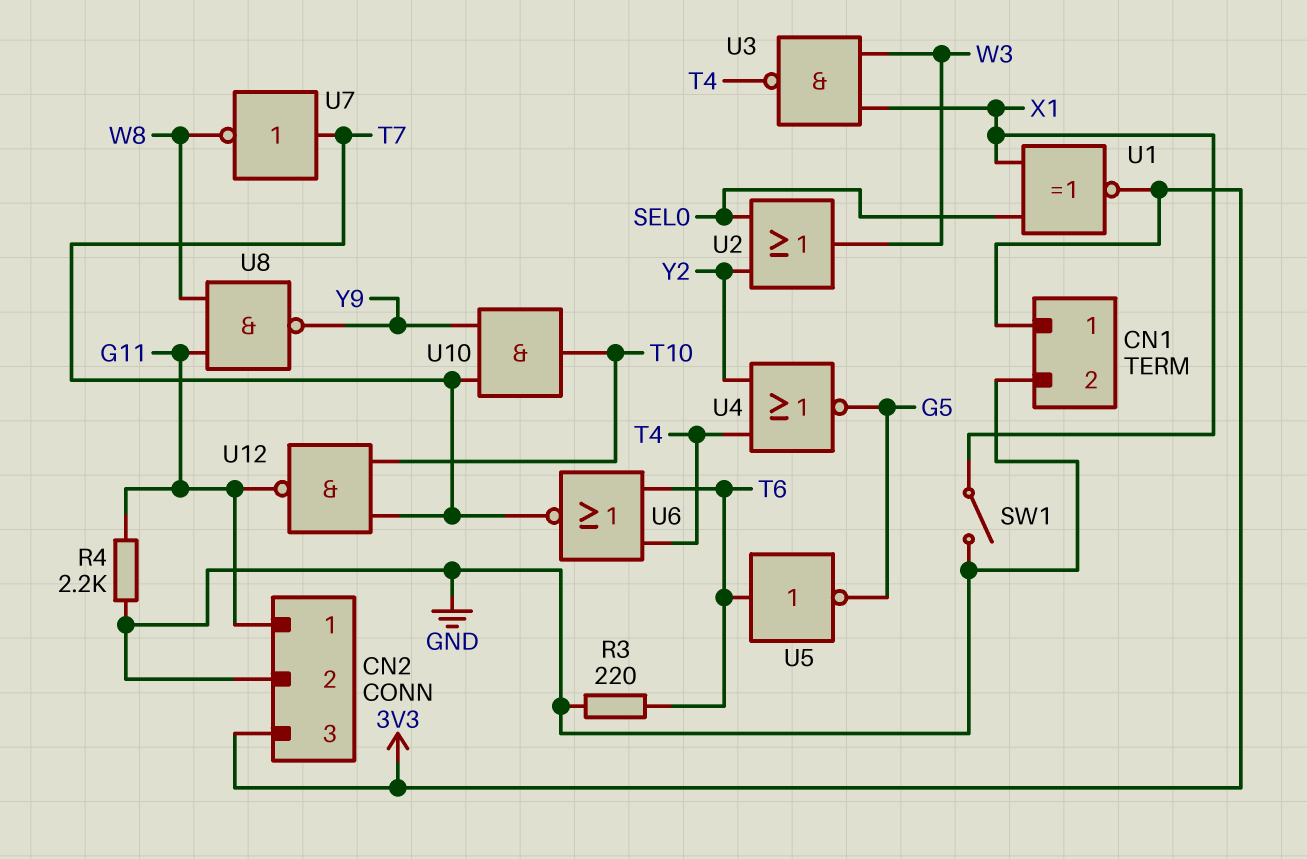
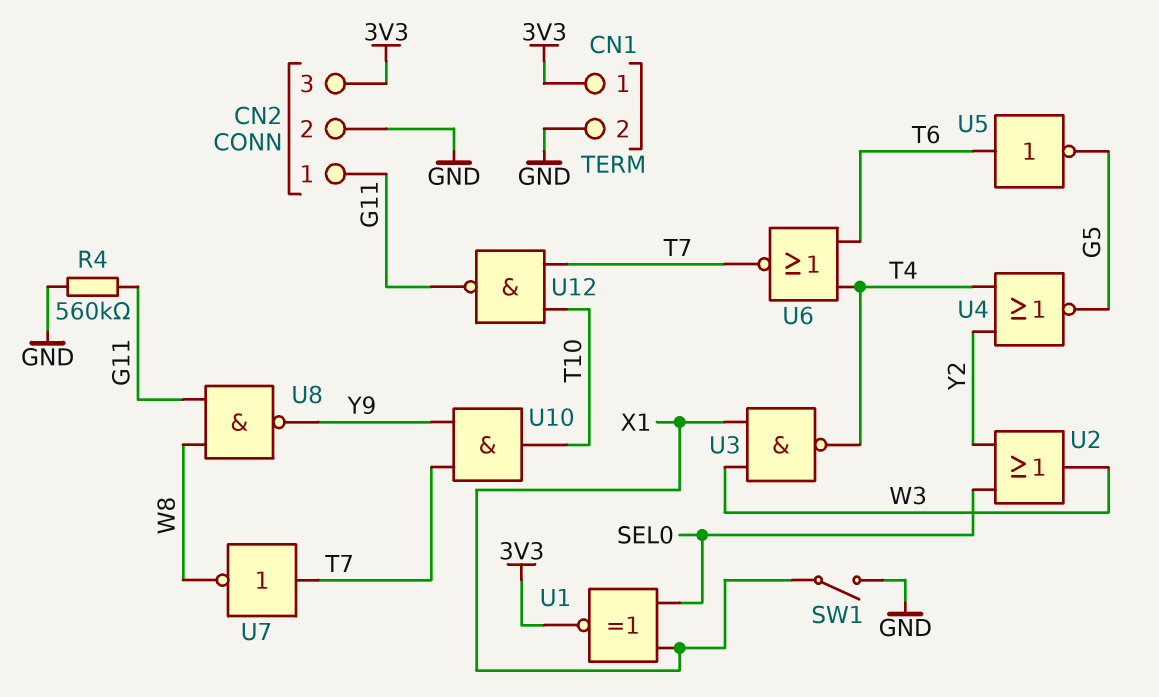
R3: 220 (GND, T6) -> none
R4: 2.2k (G11, GND) -> 560k (G11, GND)

